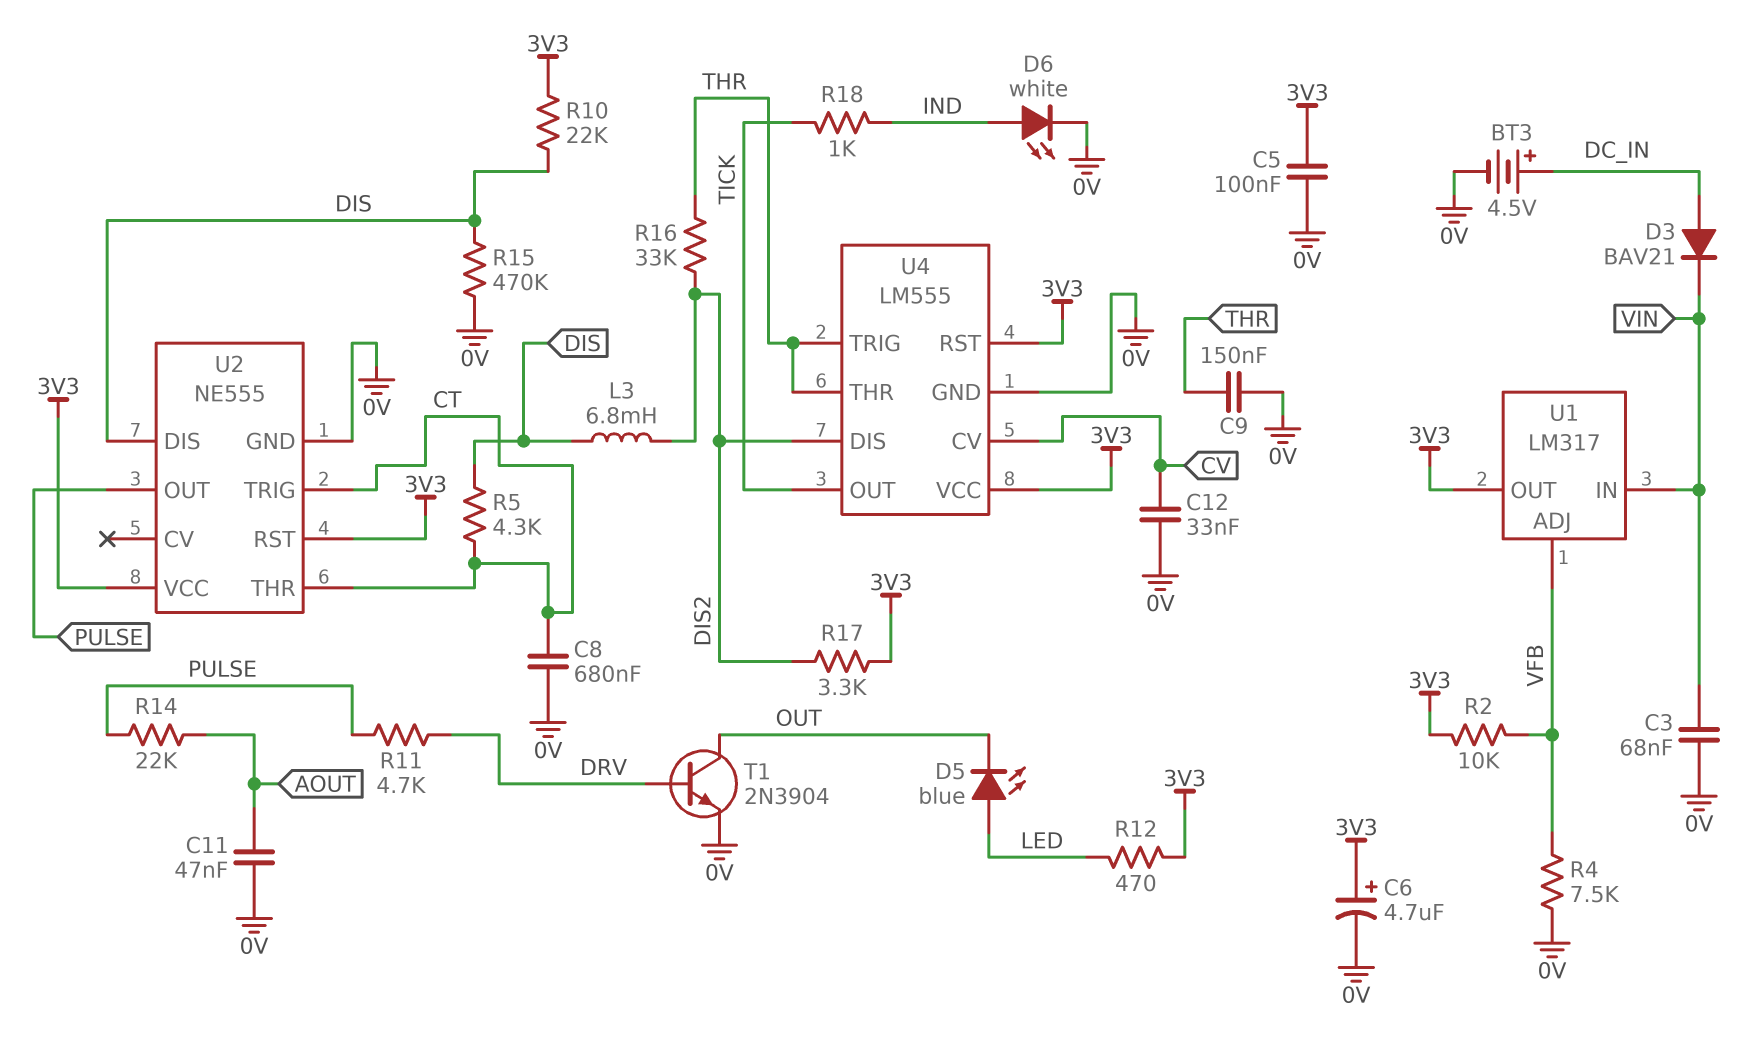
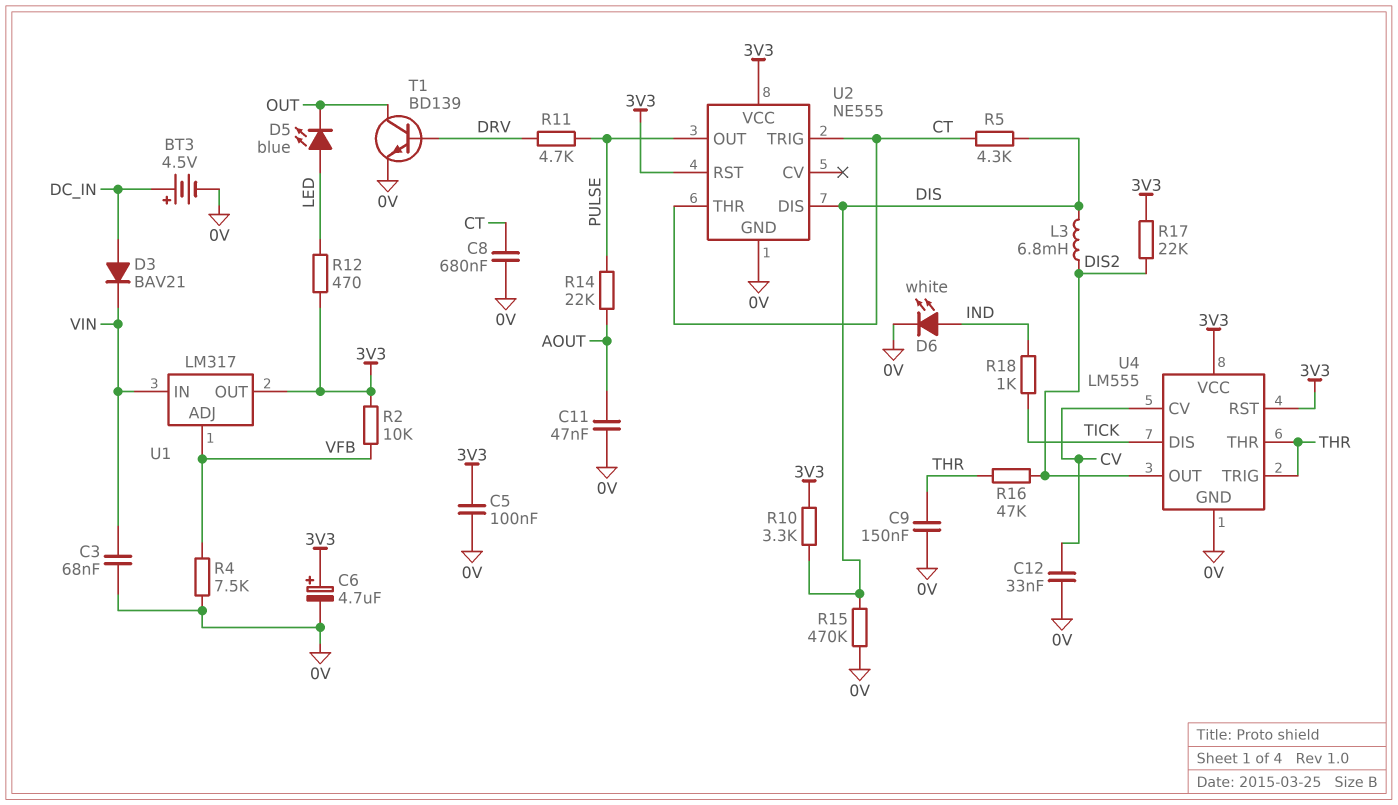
R10: 22k (3V3, DIS) -> 3.3k (3V3, DIS)
R16: 33k (DIS2, THR) -> 47k (DIS2, THR)
R17: 3.3k (3V3, DIS2) -> 22k (3V3, DIS2)
T1: NPN 2N3904 (B DRV, C OUT, E 0V) -> NPN BD139 (B DRV, C OUT, E 0V)
U4 pin DIS: DIS2 -> TICK
U4 pin OUT: TICK -> DIS2

